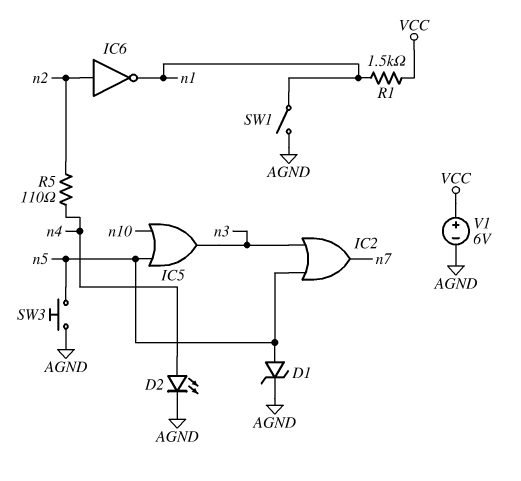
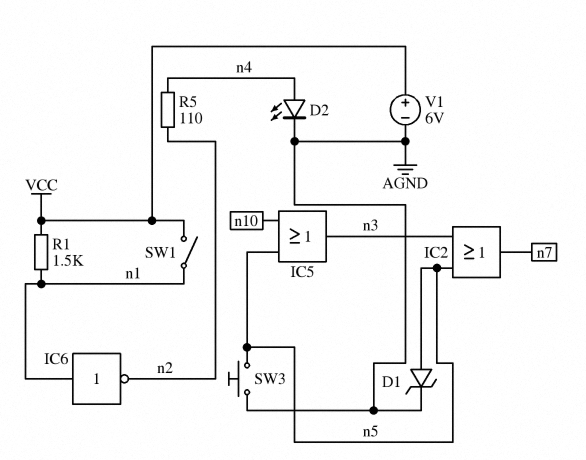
IC6: NOT (in n2, out n1) -> NOT (in n1, out n2)
SW1: switch (AGND, n1) -> switch (VCC, n1)

